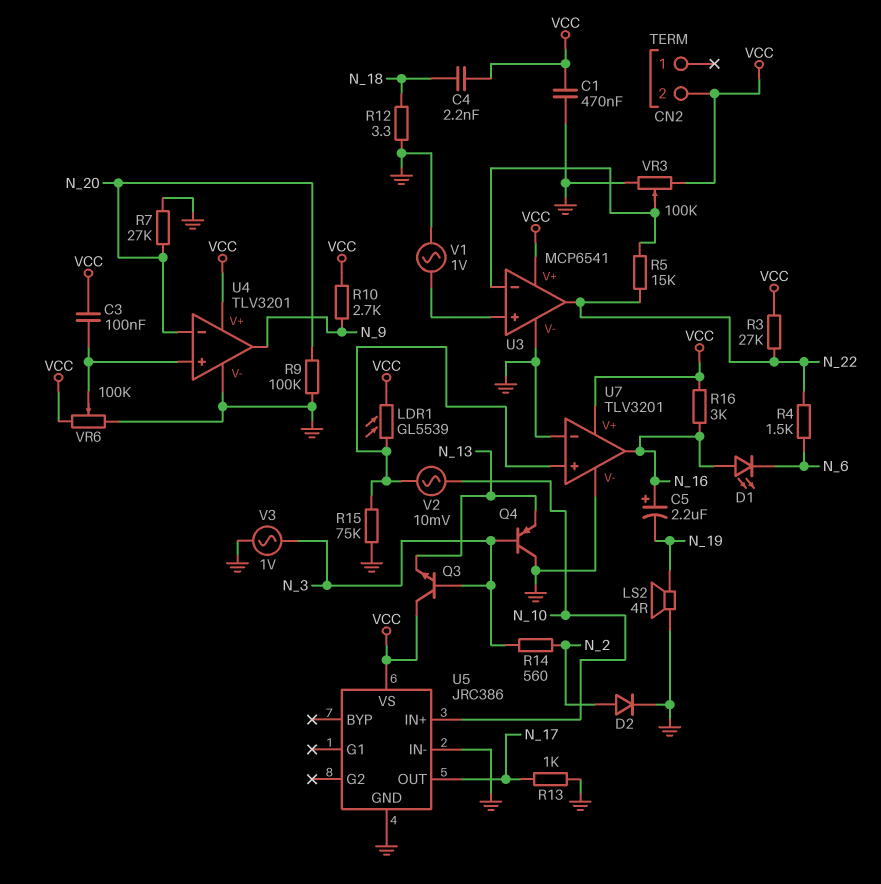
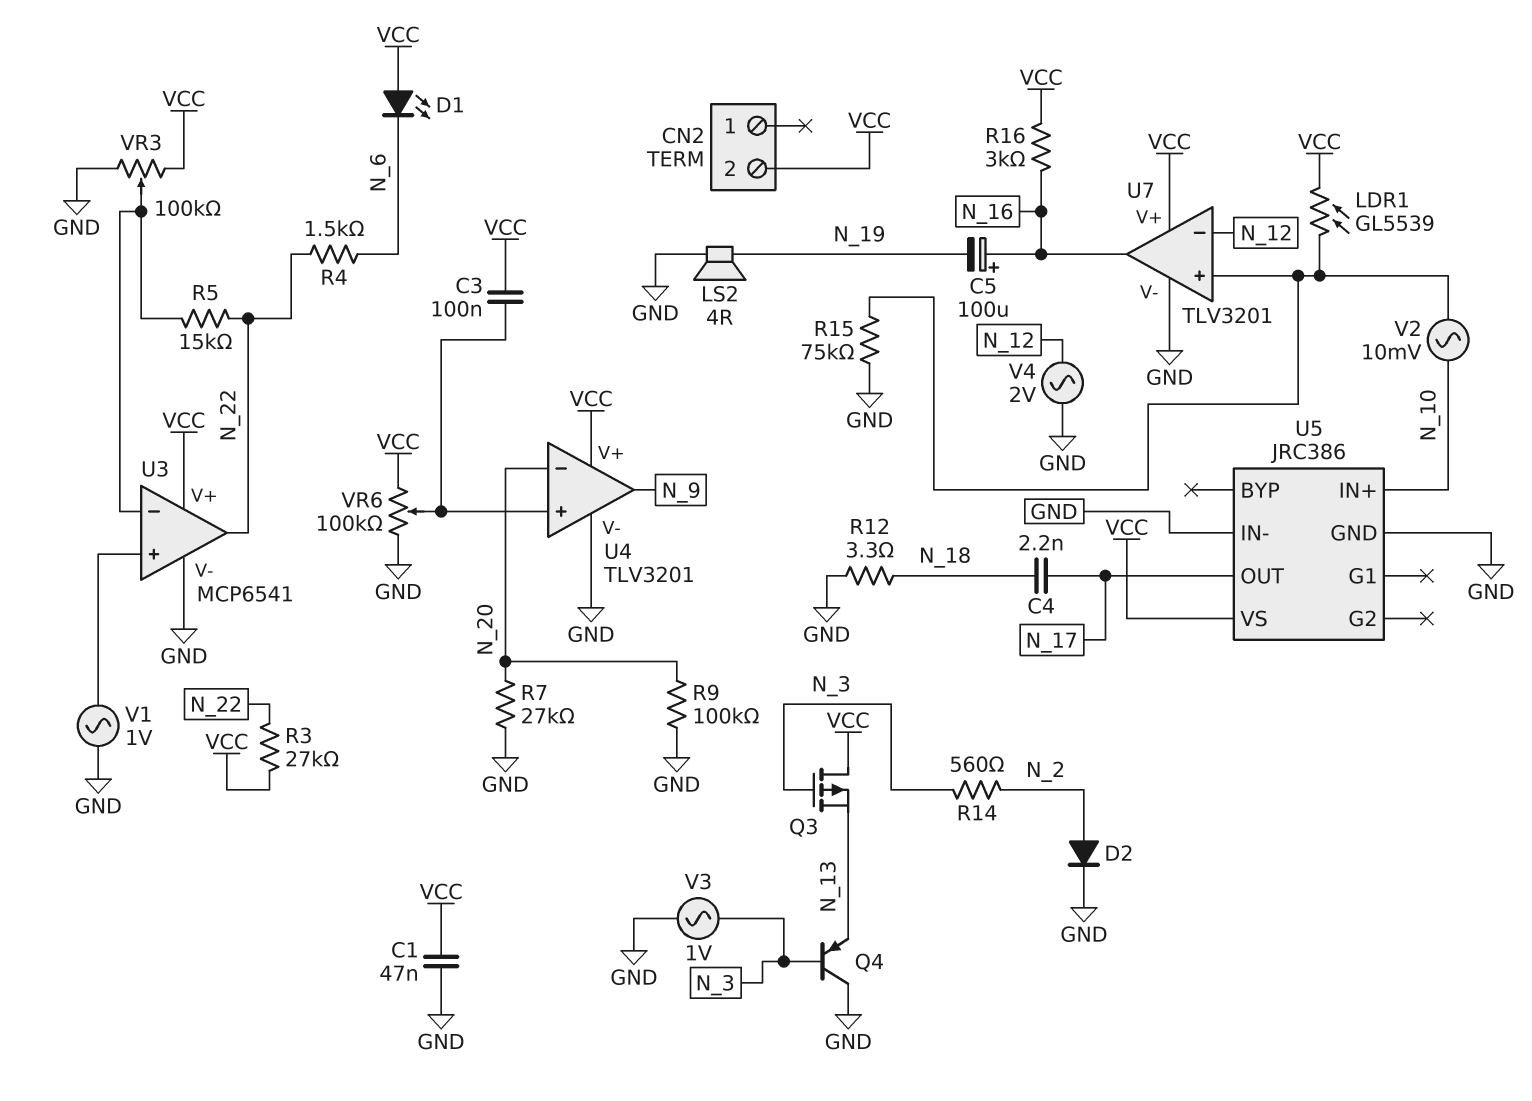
C1: 470nF (GND, VCC) -> 47nF (GND, VCC)
C4: 2.2nF (N_18, VCC) -> 2.2nF (N_17, N_18)
C5: 2.2uF (plus N_16, minus N_19) -> 100uF (plus N_16, minus N_19)
D1: LED (A N_16, K N_6) -> LED (A VCC, K N_6)
Q3: NPN (B N_3, C VCC, E N_13) -> PMOS (G N_3, D VCC, S N_13)
R10: 2.7k (N_9, VCC) -> none
R13: 1k (GND, N_17) -> none
U7 pin in-: GND -> N_12
V4: none -> AC 2V (GND, N_12)

